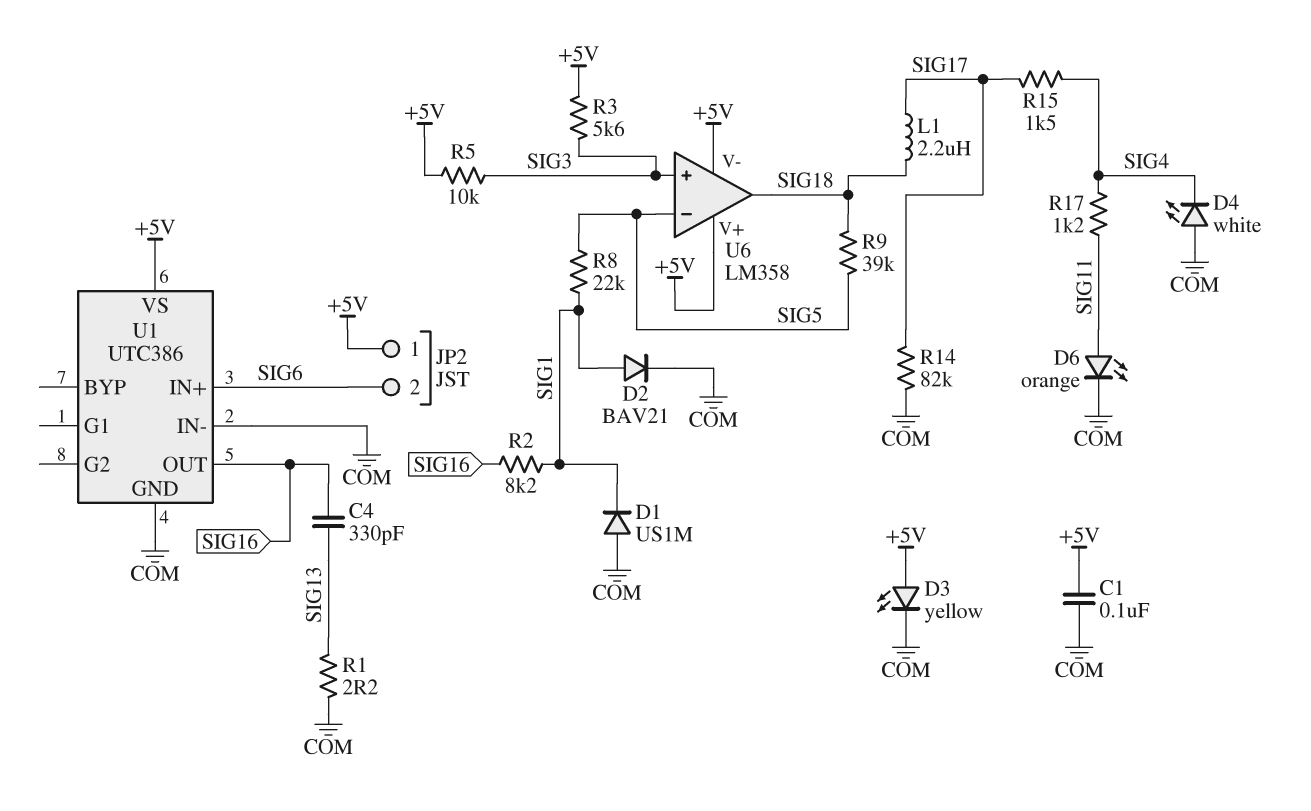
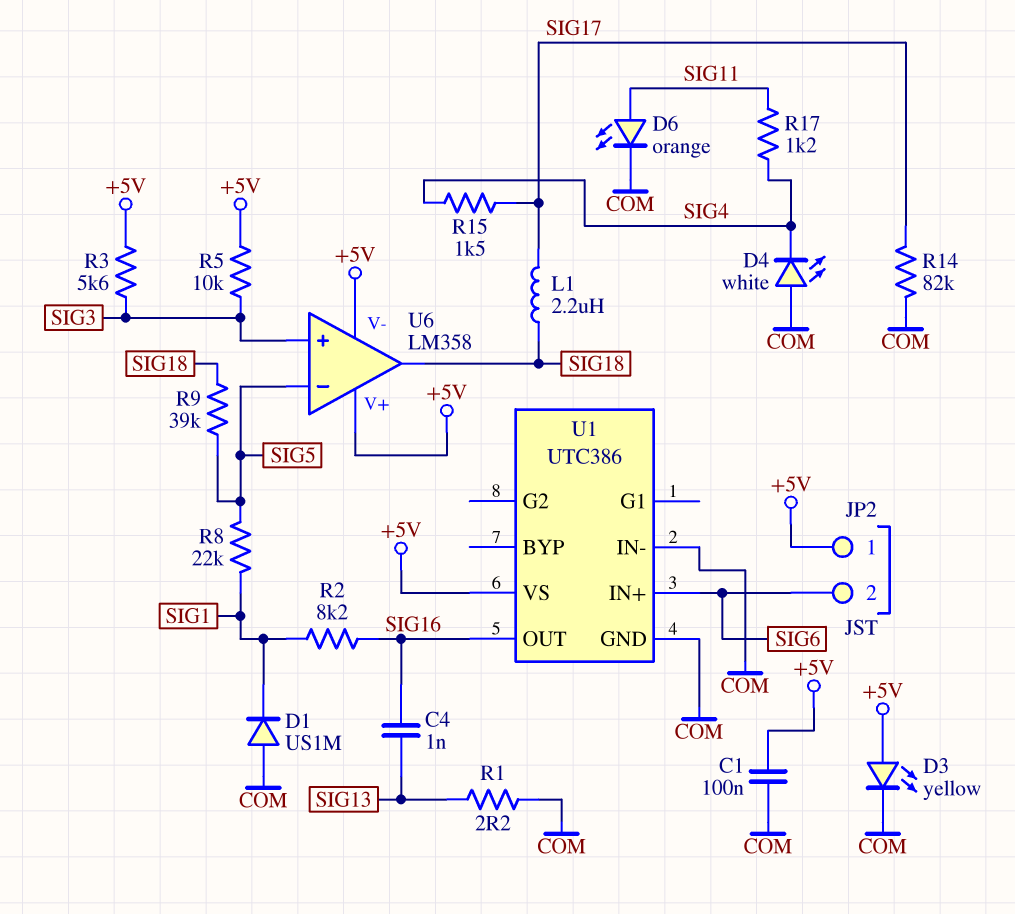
C4: 330pF (SIG13, SIG16) -> 1nF (SIG13, SIG16)
D2: diode BAV21 (A SIG1, K COM) -> none

